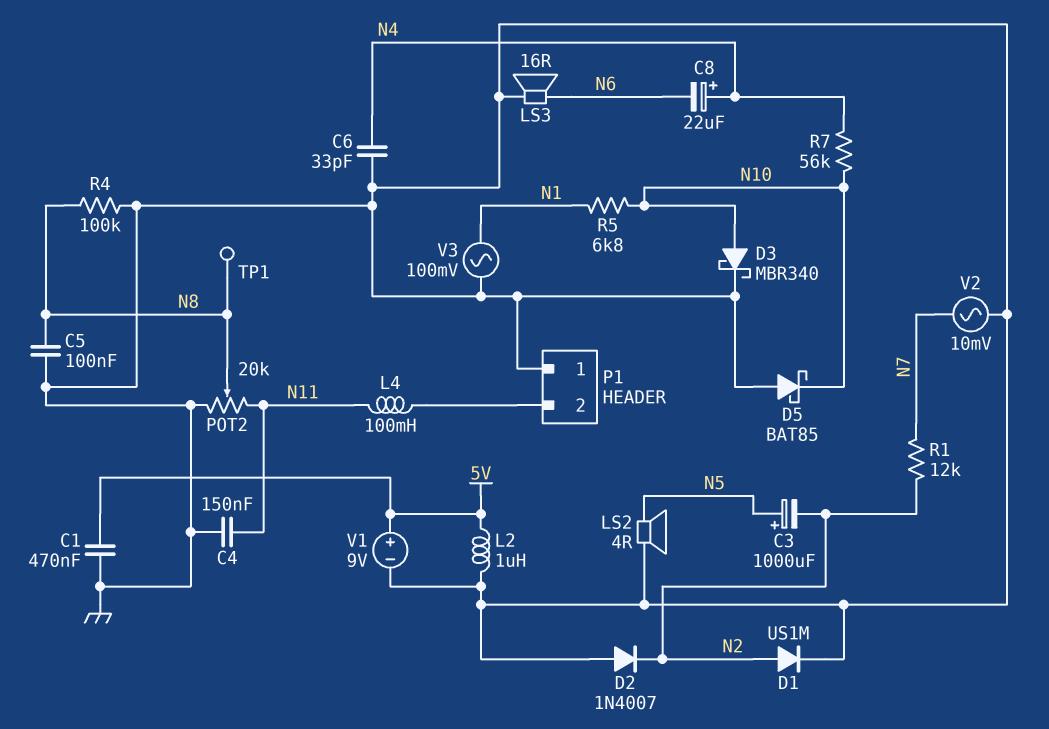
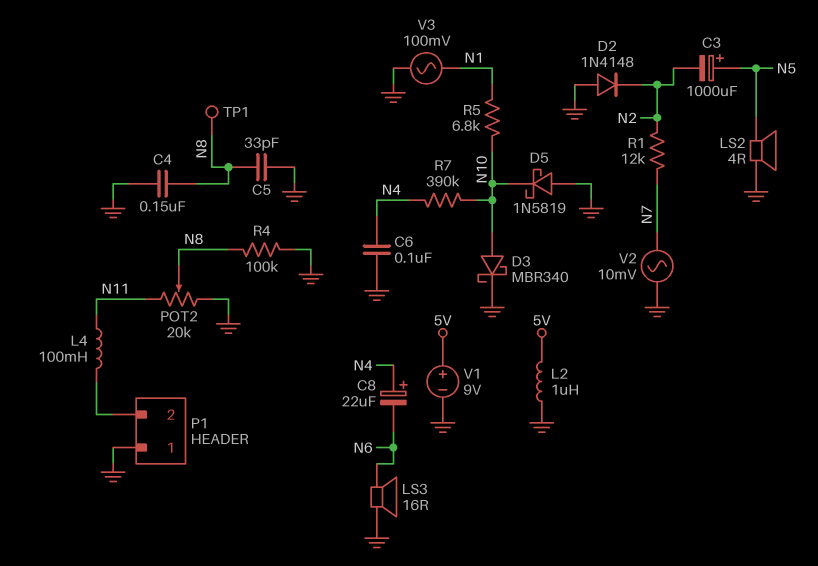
C1: 470nF (5V, GND) -> none
C4: 150nF (GND, N11) -> 150nF (GND, N8)
C5: 100nF (GND, N8) -> 33pF (GND, N8)
C6: 33pF (GND, N4) -> 100nF (GND, N4)
D1: diode US1M (A N2, K GND) -> none
D2: diode 1N4007 (A GND, K N2) -> diode 1N4148 (A GND, K N2)
D5: schottky BAT85 (A GND, K N10) -> schottky 1N5819 (A GND, K N10)
R7: 56k (N4, N10) -> 390k (N4, N10)

